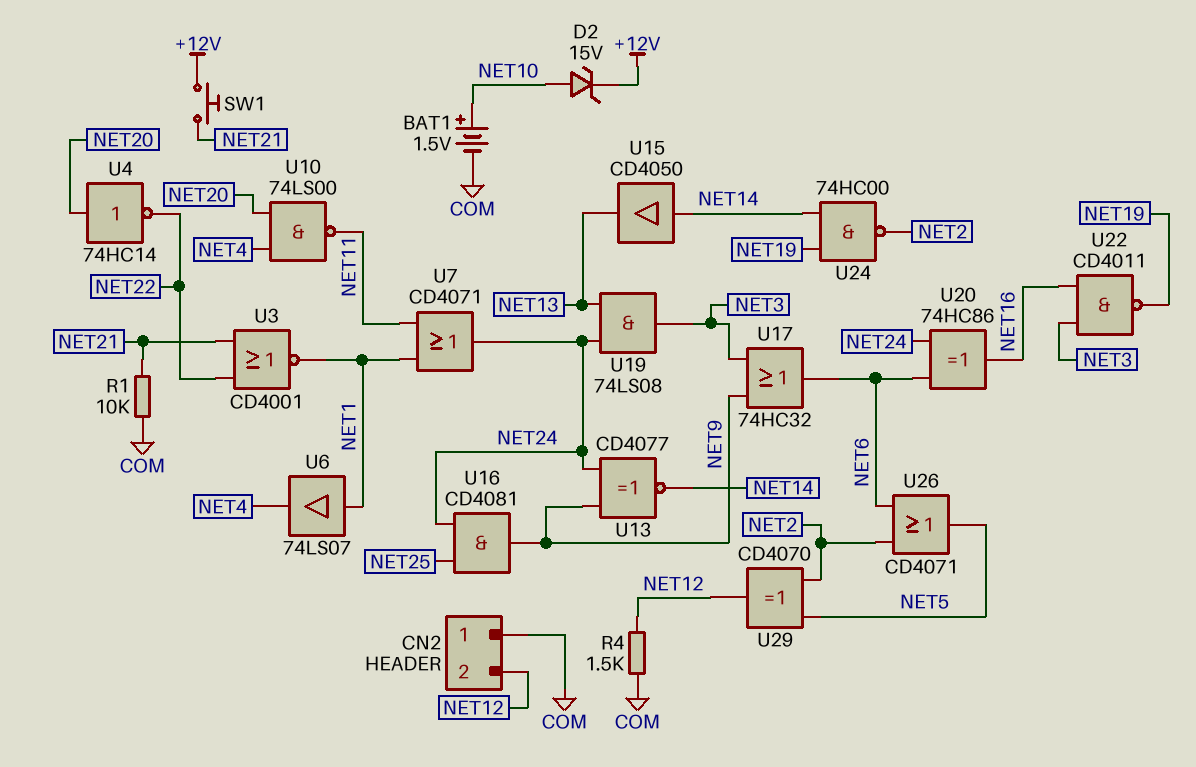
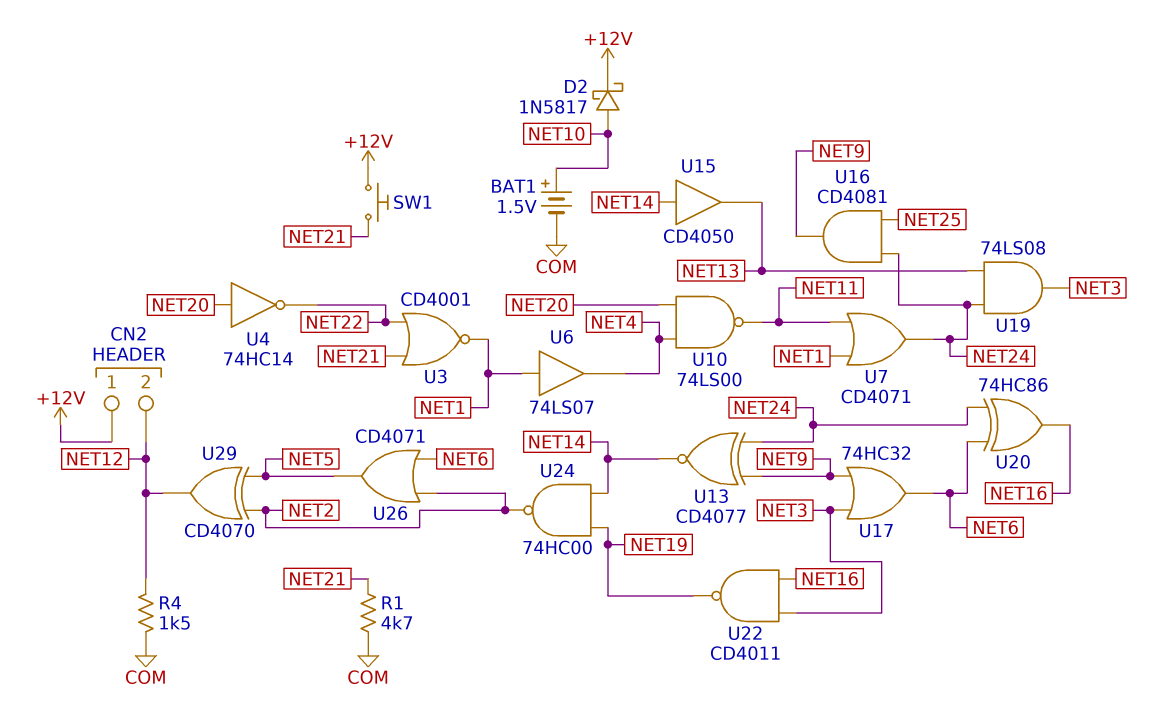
CN2 pin 1: COM -> +12V
D2: zener 15V (A NET10, K +12V) -> schottky 1N5817 (A NET10, K +12V)
R1: 10k (COM, NET21) -> 4.7k (COM, NET21)

